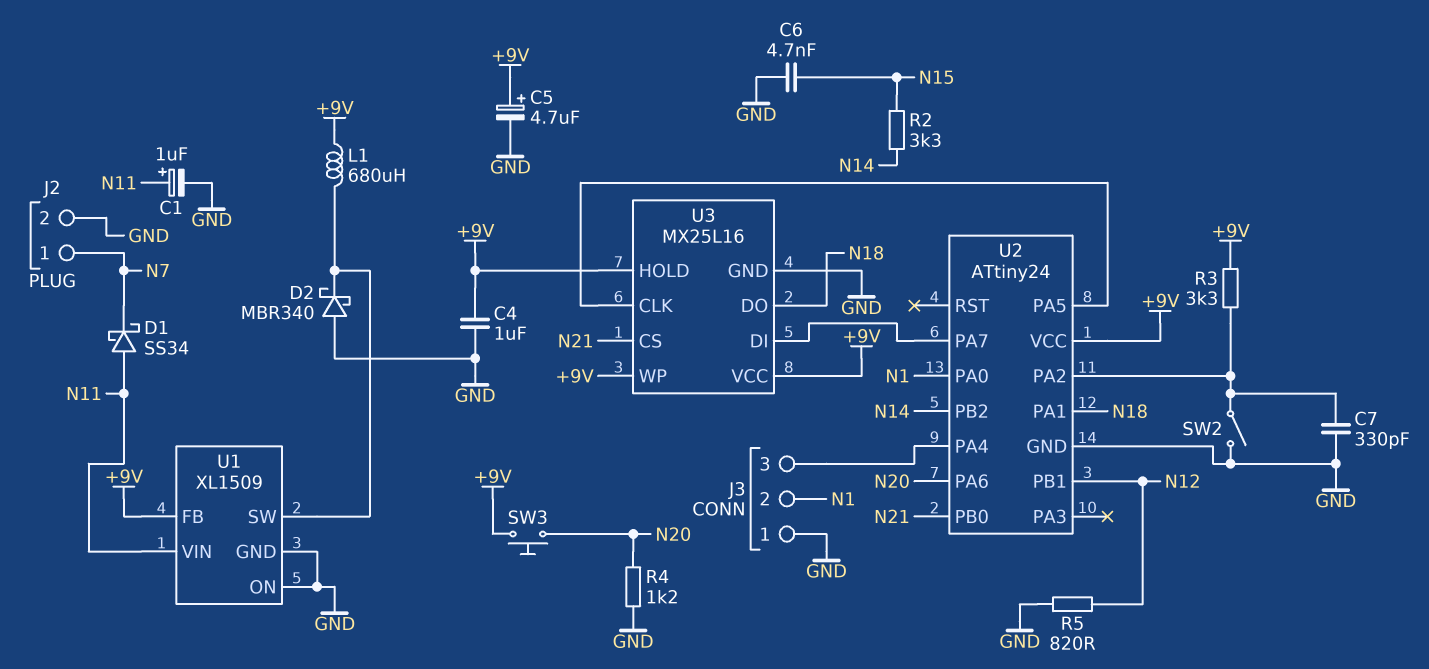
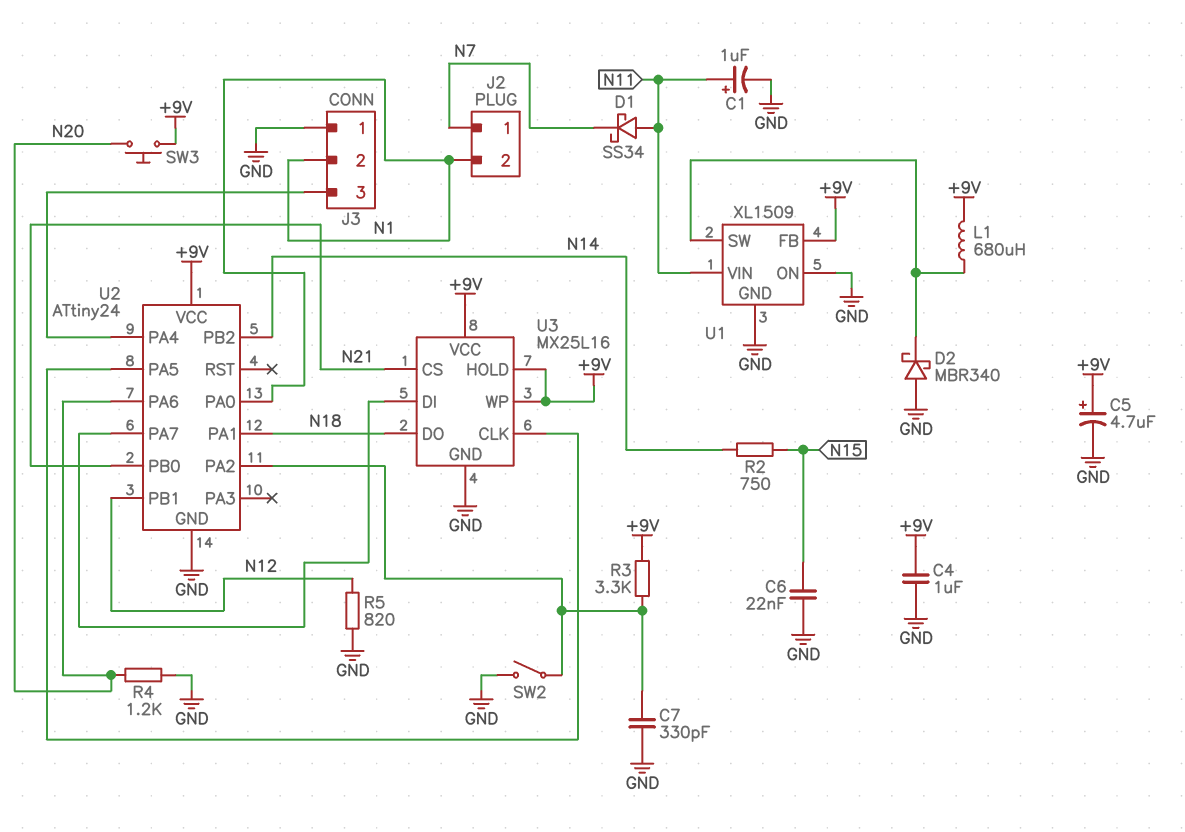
C6: 4.7nF (GND, N15) -> 22nF (GND, N15)
J2 pin 2: GND -> N1
R2: 3.3k (N14, N15) -> 750 (N14, N15)

